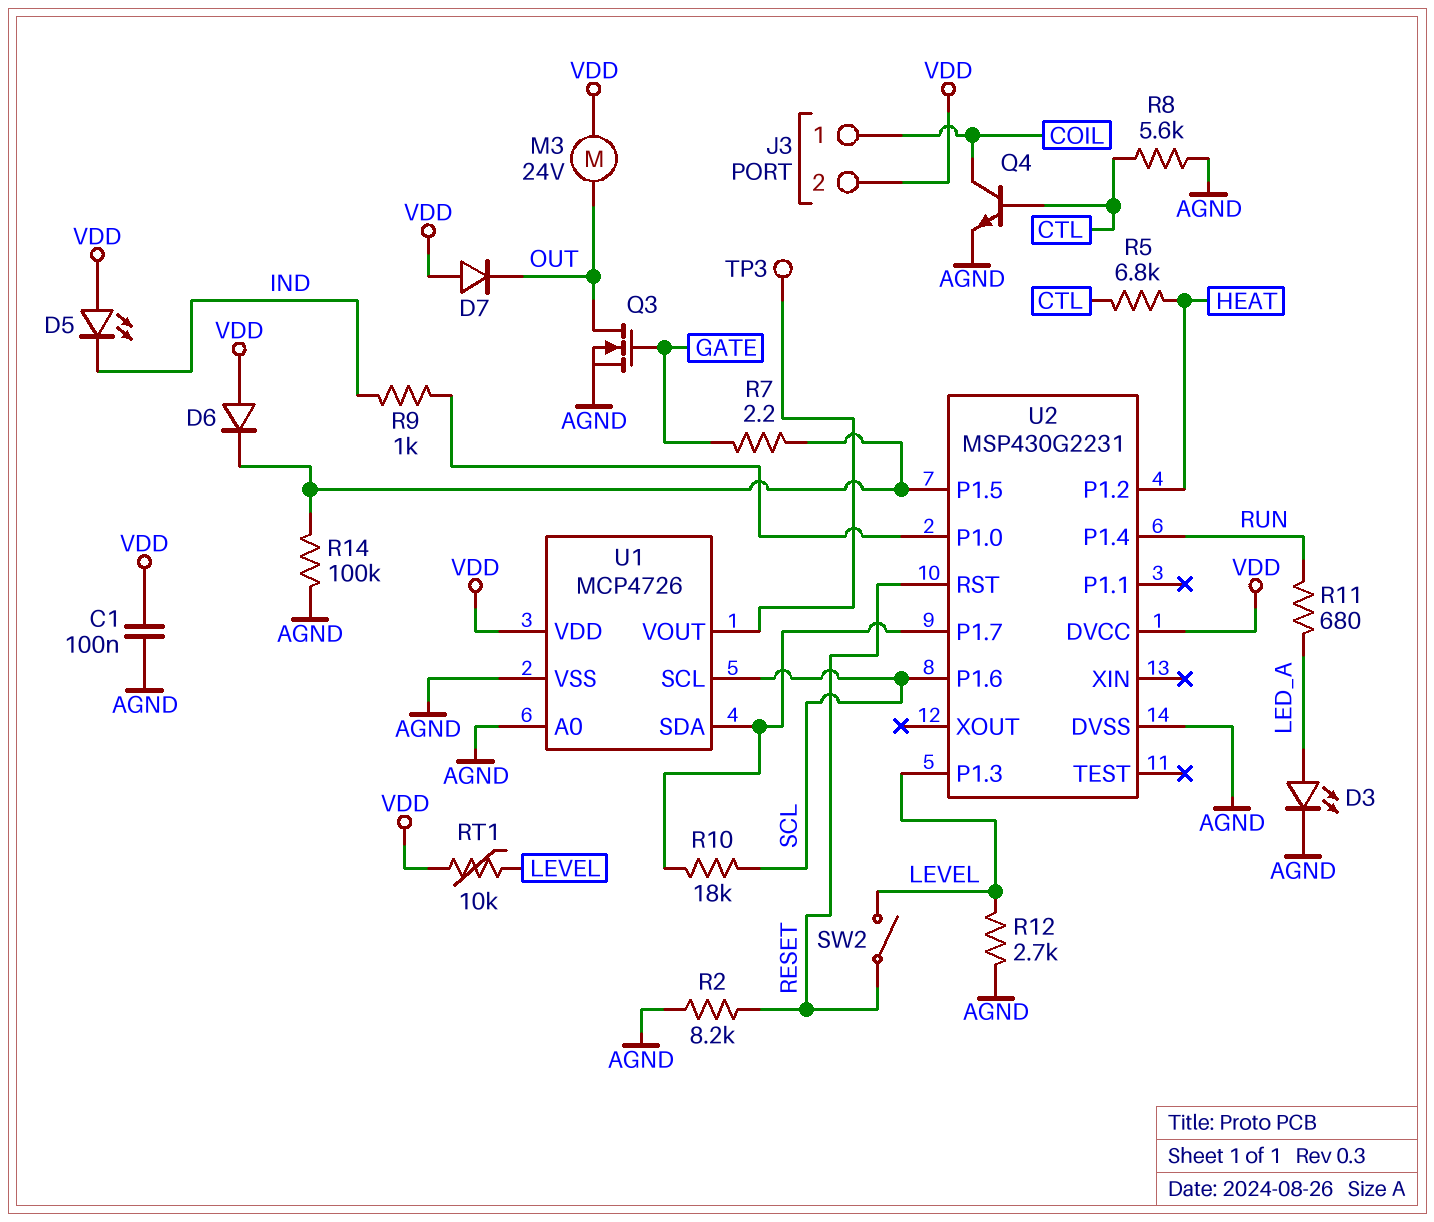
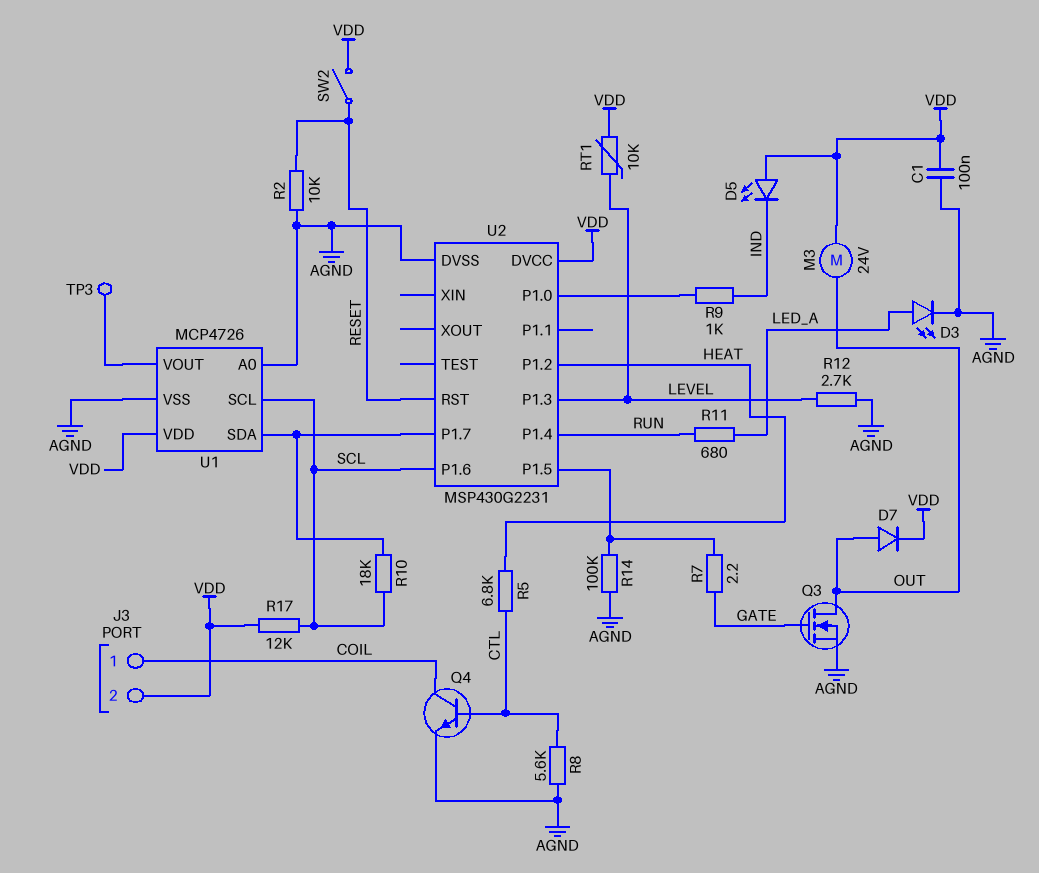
D6: diode (A VDD, K U2/P1.5) -> none
D7: diode (A VDD, K OUT) -> diode (A OUT, K VDD)
R2: 8.2k (AGND, RESET) -> 10k (AGND, RESET)
R17: none -> 12k (SCL, VDD)
SW2: switch (LEVEL, RESET) -> switch (RESET, VDD)

